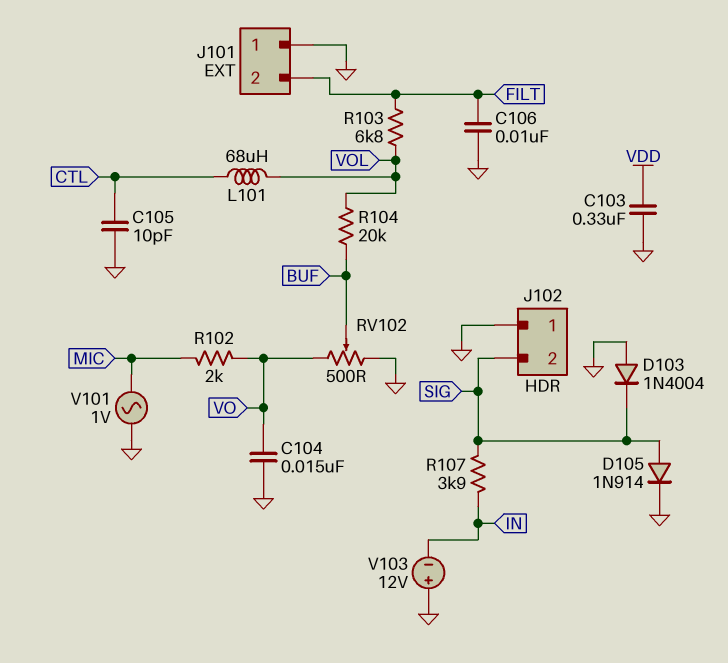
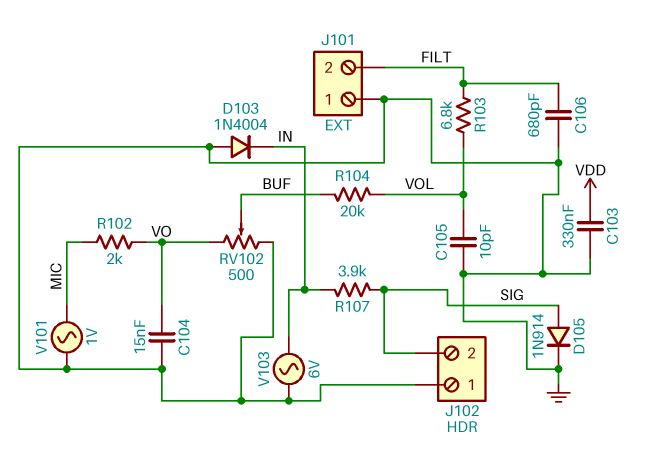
C105: 10pF (CTL, GND) -> 10pF (GND, VOL)
C106: 10nF (FILT, GND) -> 680pF (FILT, GND)
D103: diode 1N4004 (A GND, K SIG) -> diode 1N4004 (A GND, K IN)
L101: 68uH (CTL, VOL) -> none
V103: 12V (plus GND, minus IN) -> AC 6V (GND, IN)

